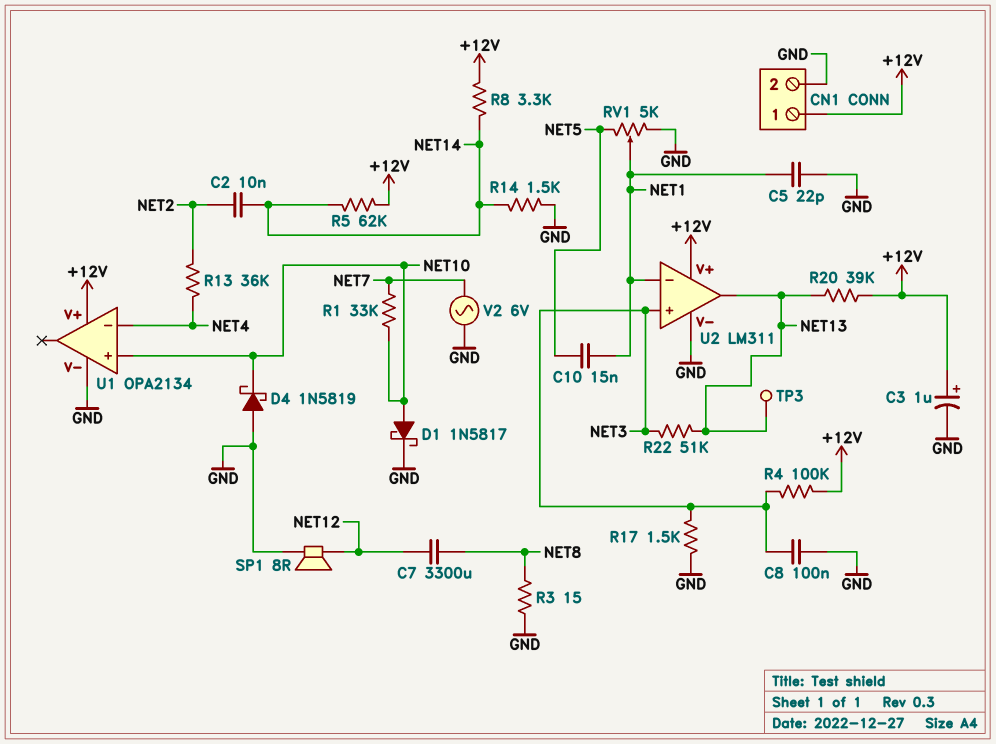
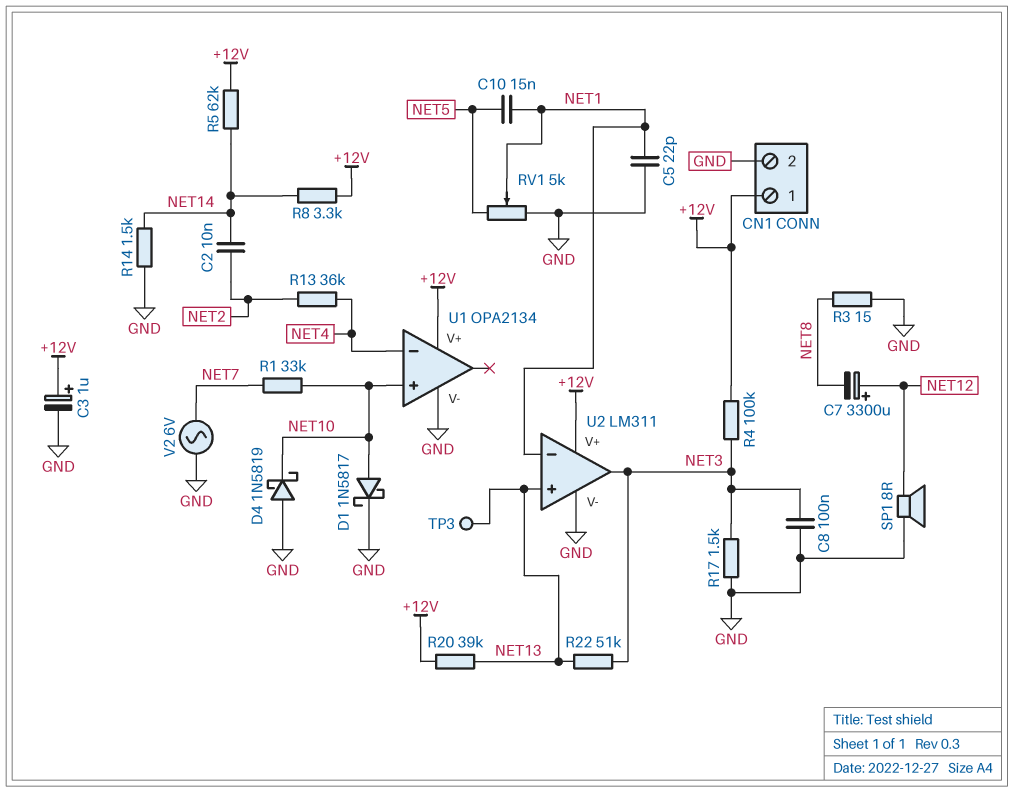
C7: 3300uF (NET8, NET12) -> 3300uF (plus NET12, minus NET8)
U2 pin in+: NET3 -> NET13
U2 pin out: NET13 -> NET3

